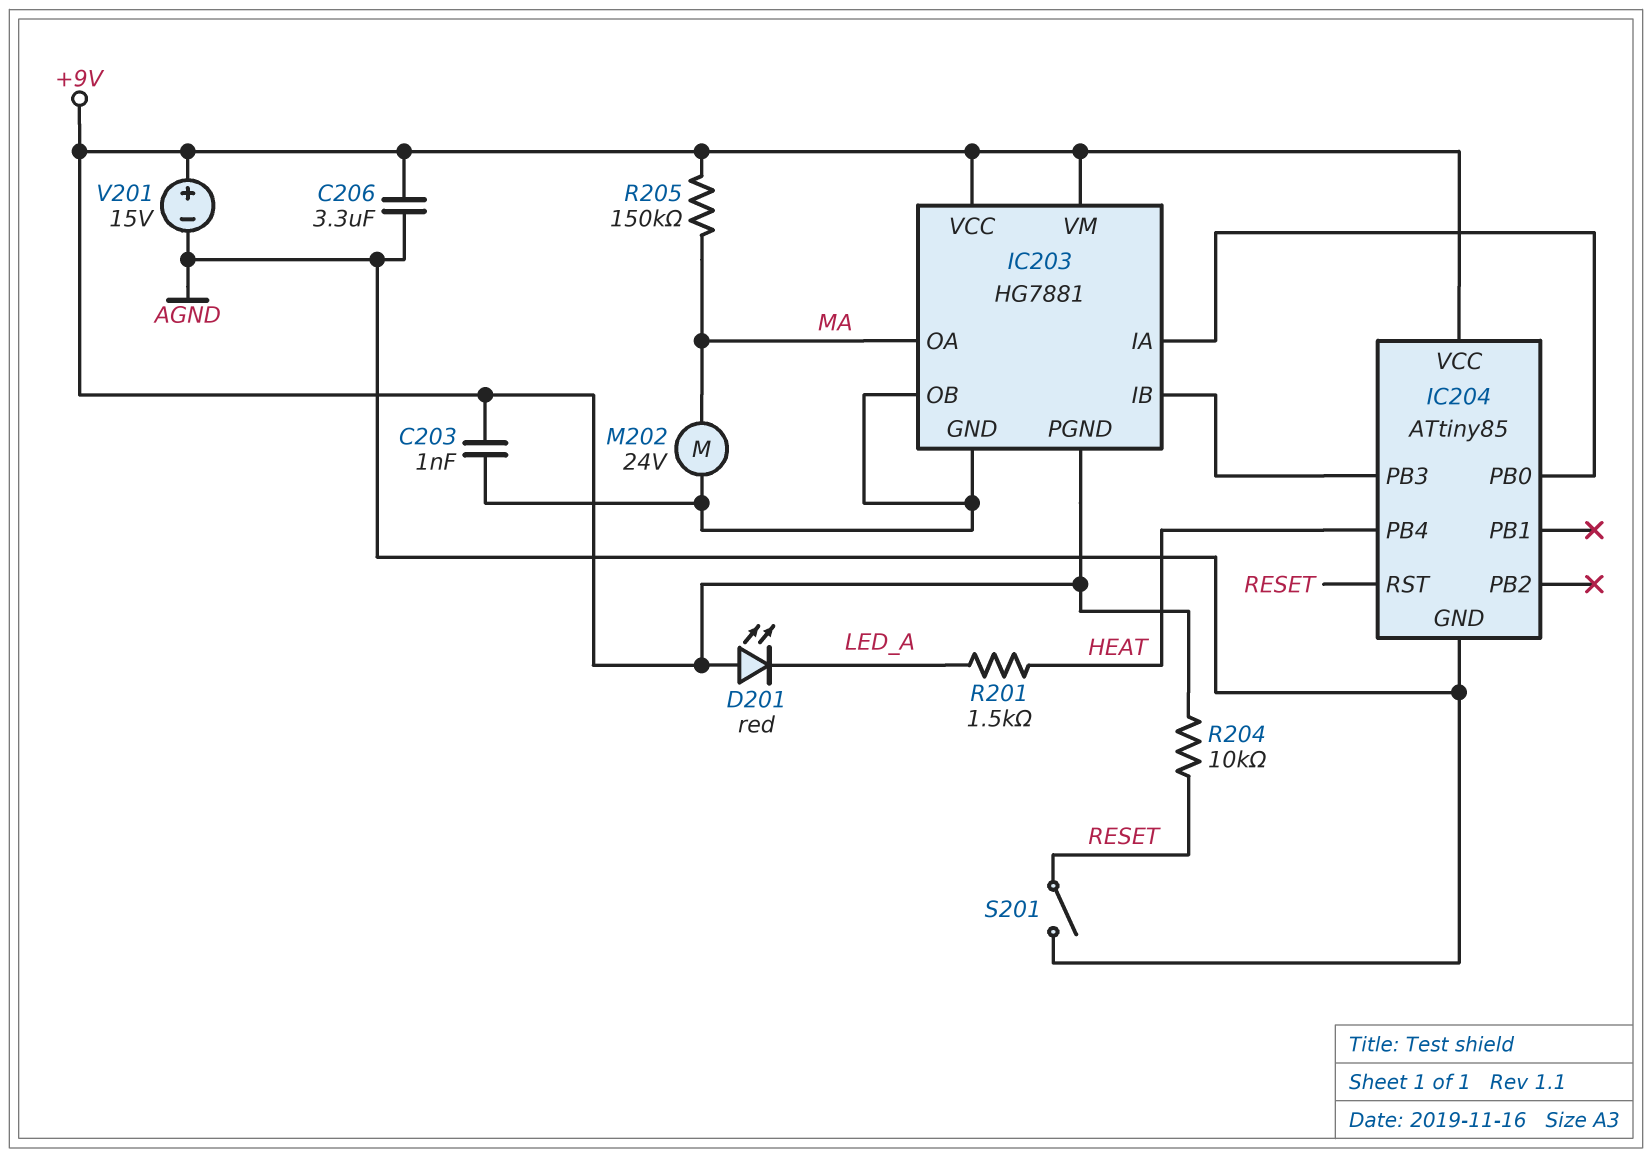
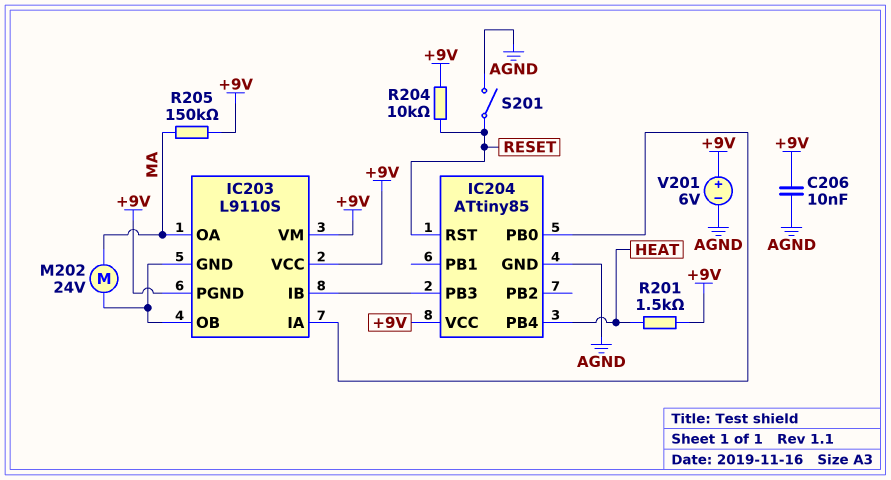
C203: 1nF (+9V, IC203/GND) -> none
C206: 3.3uF (+9V, AGND) -> 10nF (+9V, AGND)
D201: LED red (A +9V, K LED_A) -> none
IC203: HG7881 -> L9110S
R201: 1.5k (HEAT, LED_A) -> 1.5k (+9V, HEAT)
V201: 15V (plus +9V, minus AGND) -> 6V (plus +9V, minus AGND)

